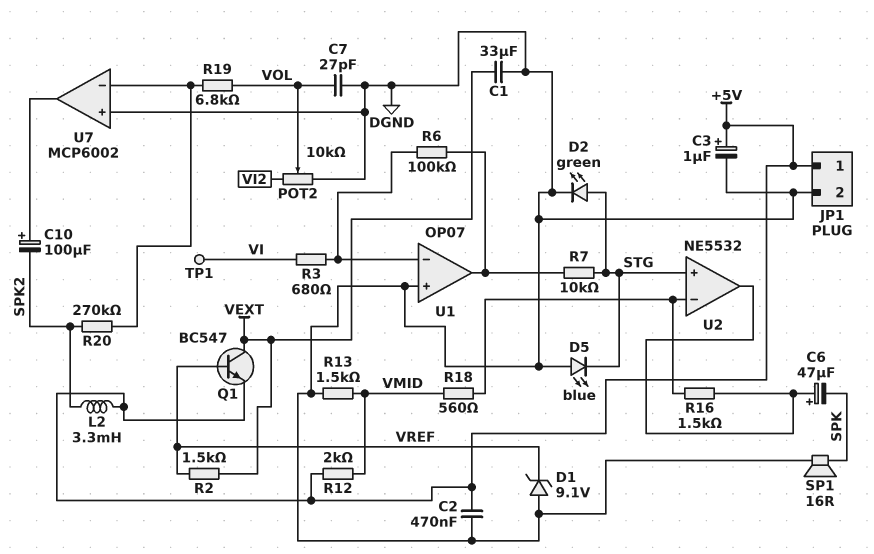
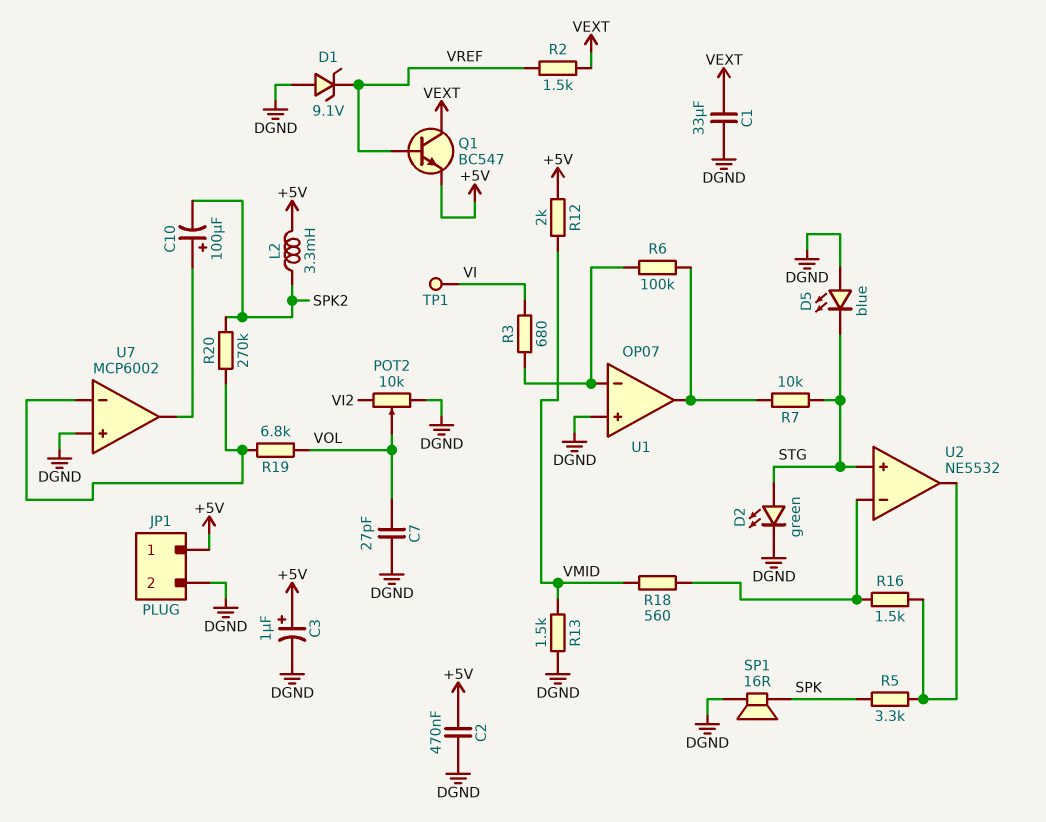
C6: 47uF (plus U2/out, minus SPK) -> none
R5: none -> 3.3k (SPK, U2/out)

